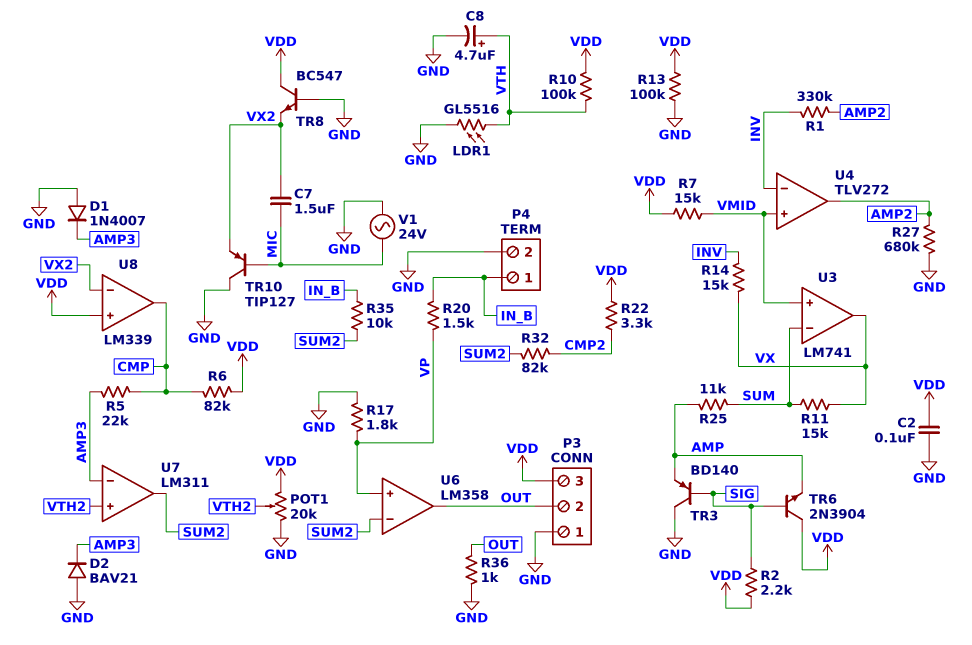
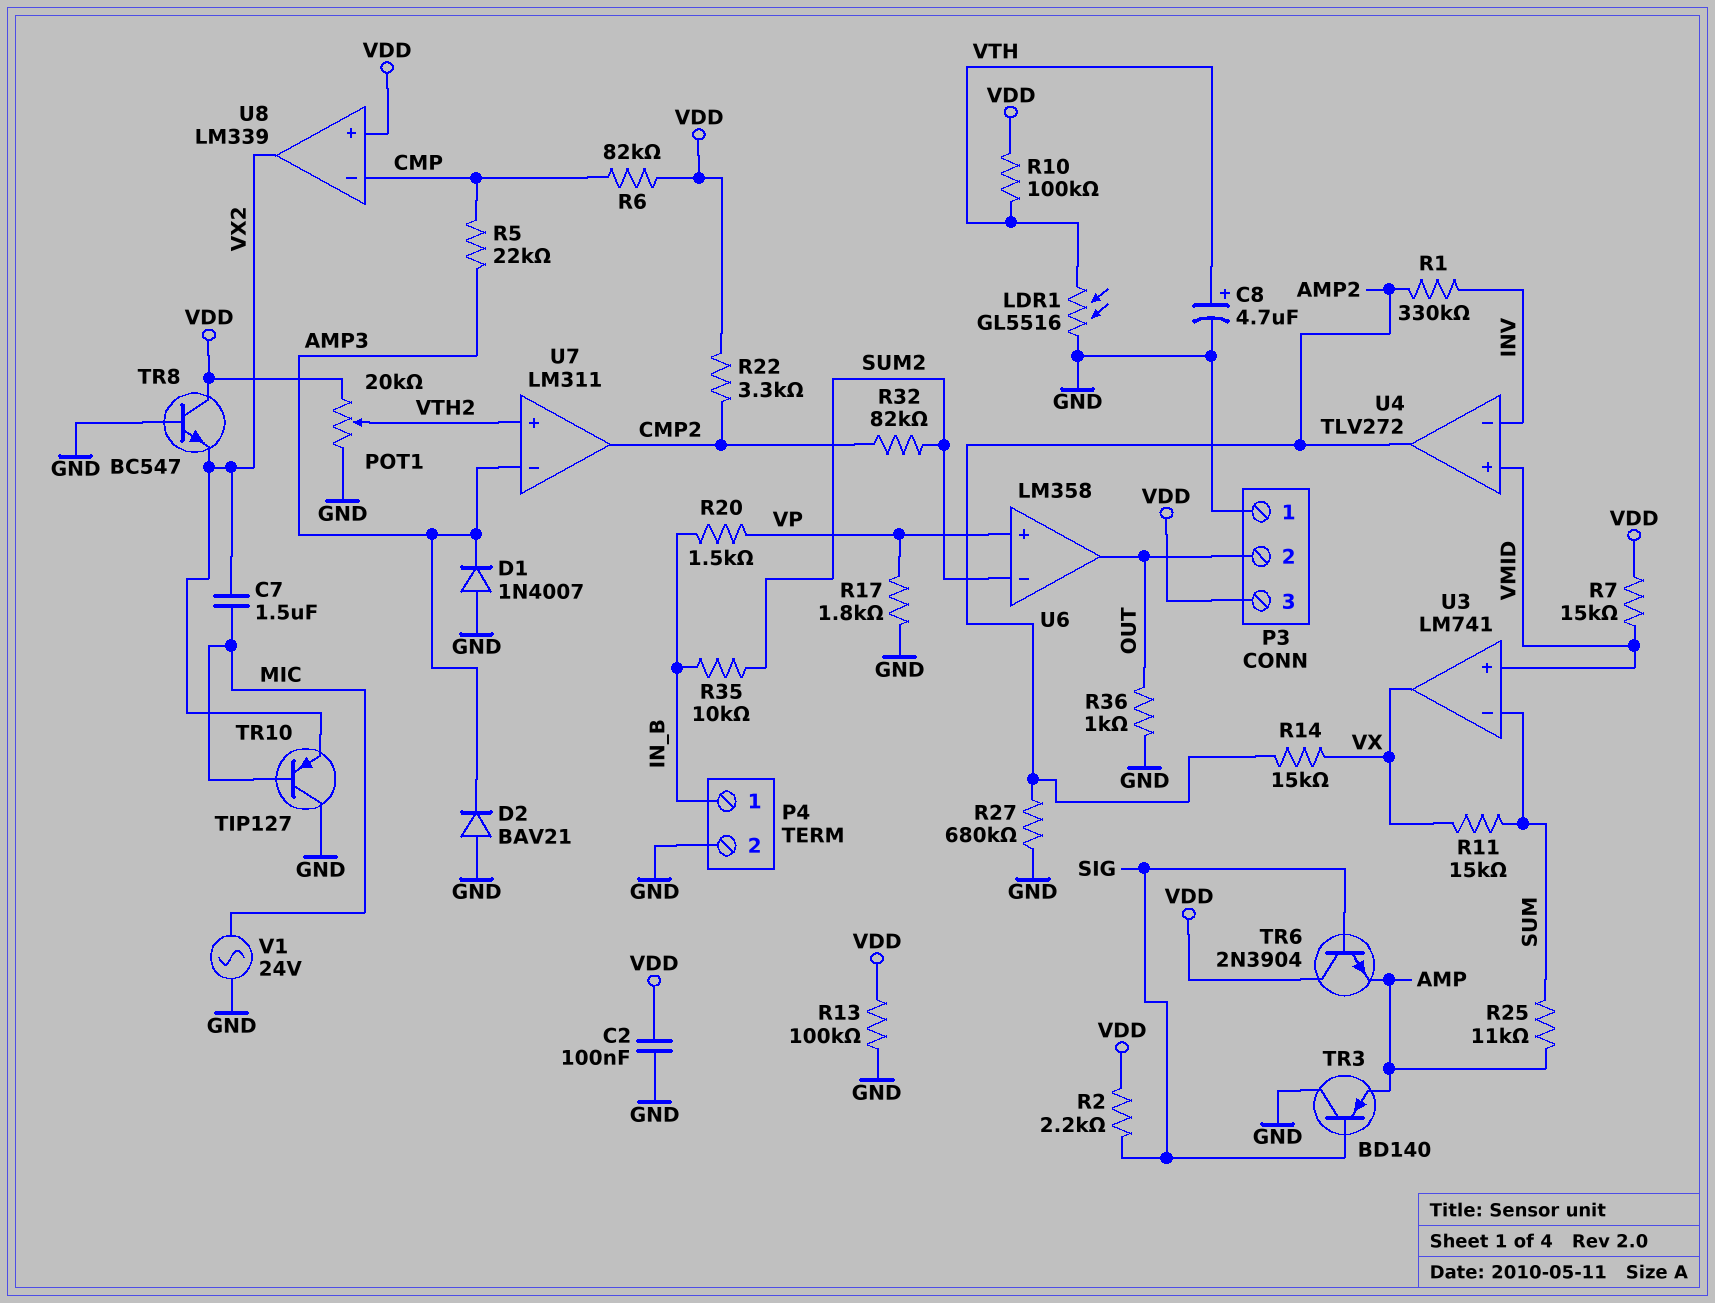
R14: 15k (INV, VX) -> 15k (AMP2, VX)
U7 pin out: SUM2 -> CMP2
U8 pin in-: VX2 -> CMP
U8 pin out: CMP -> VX2

